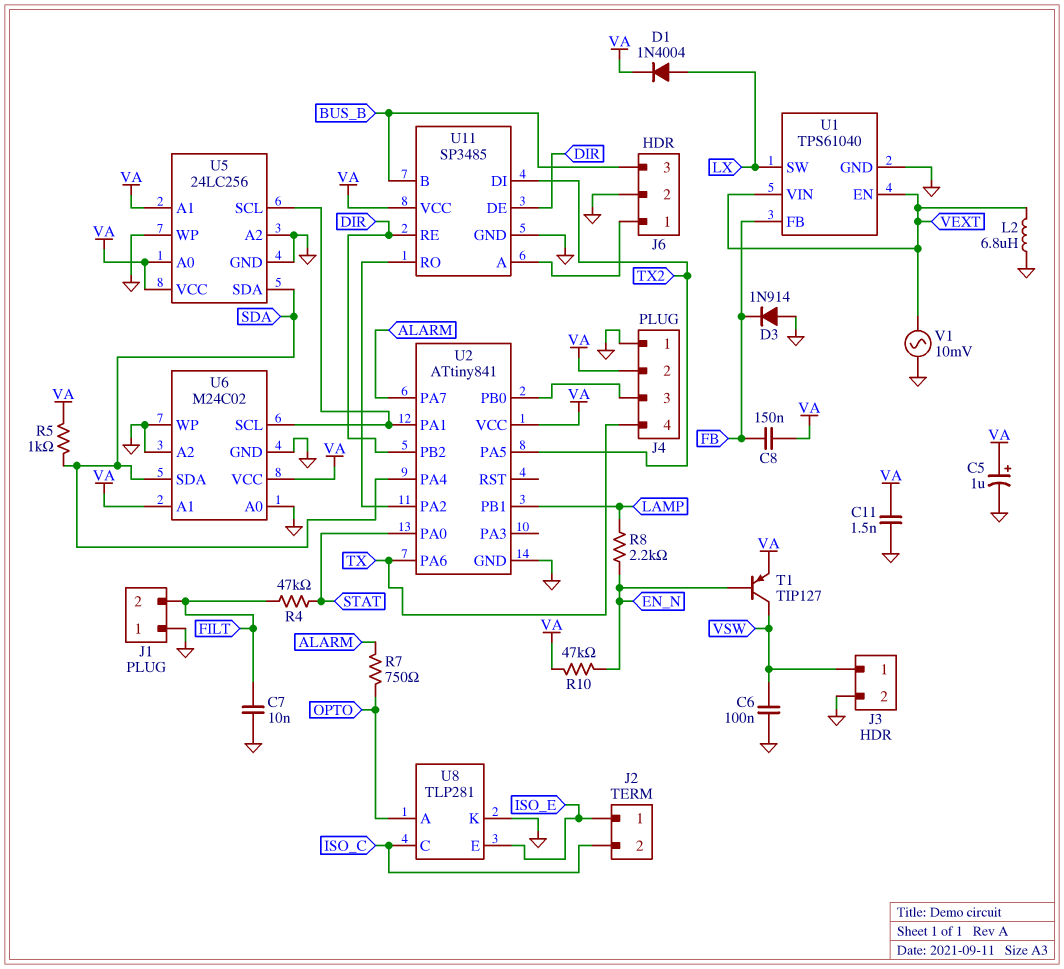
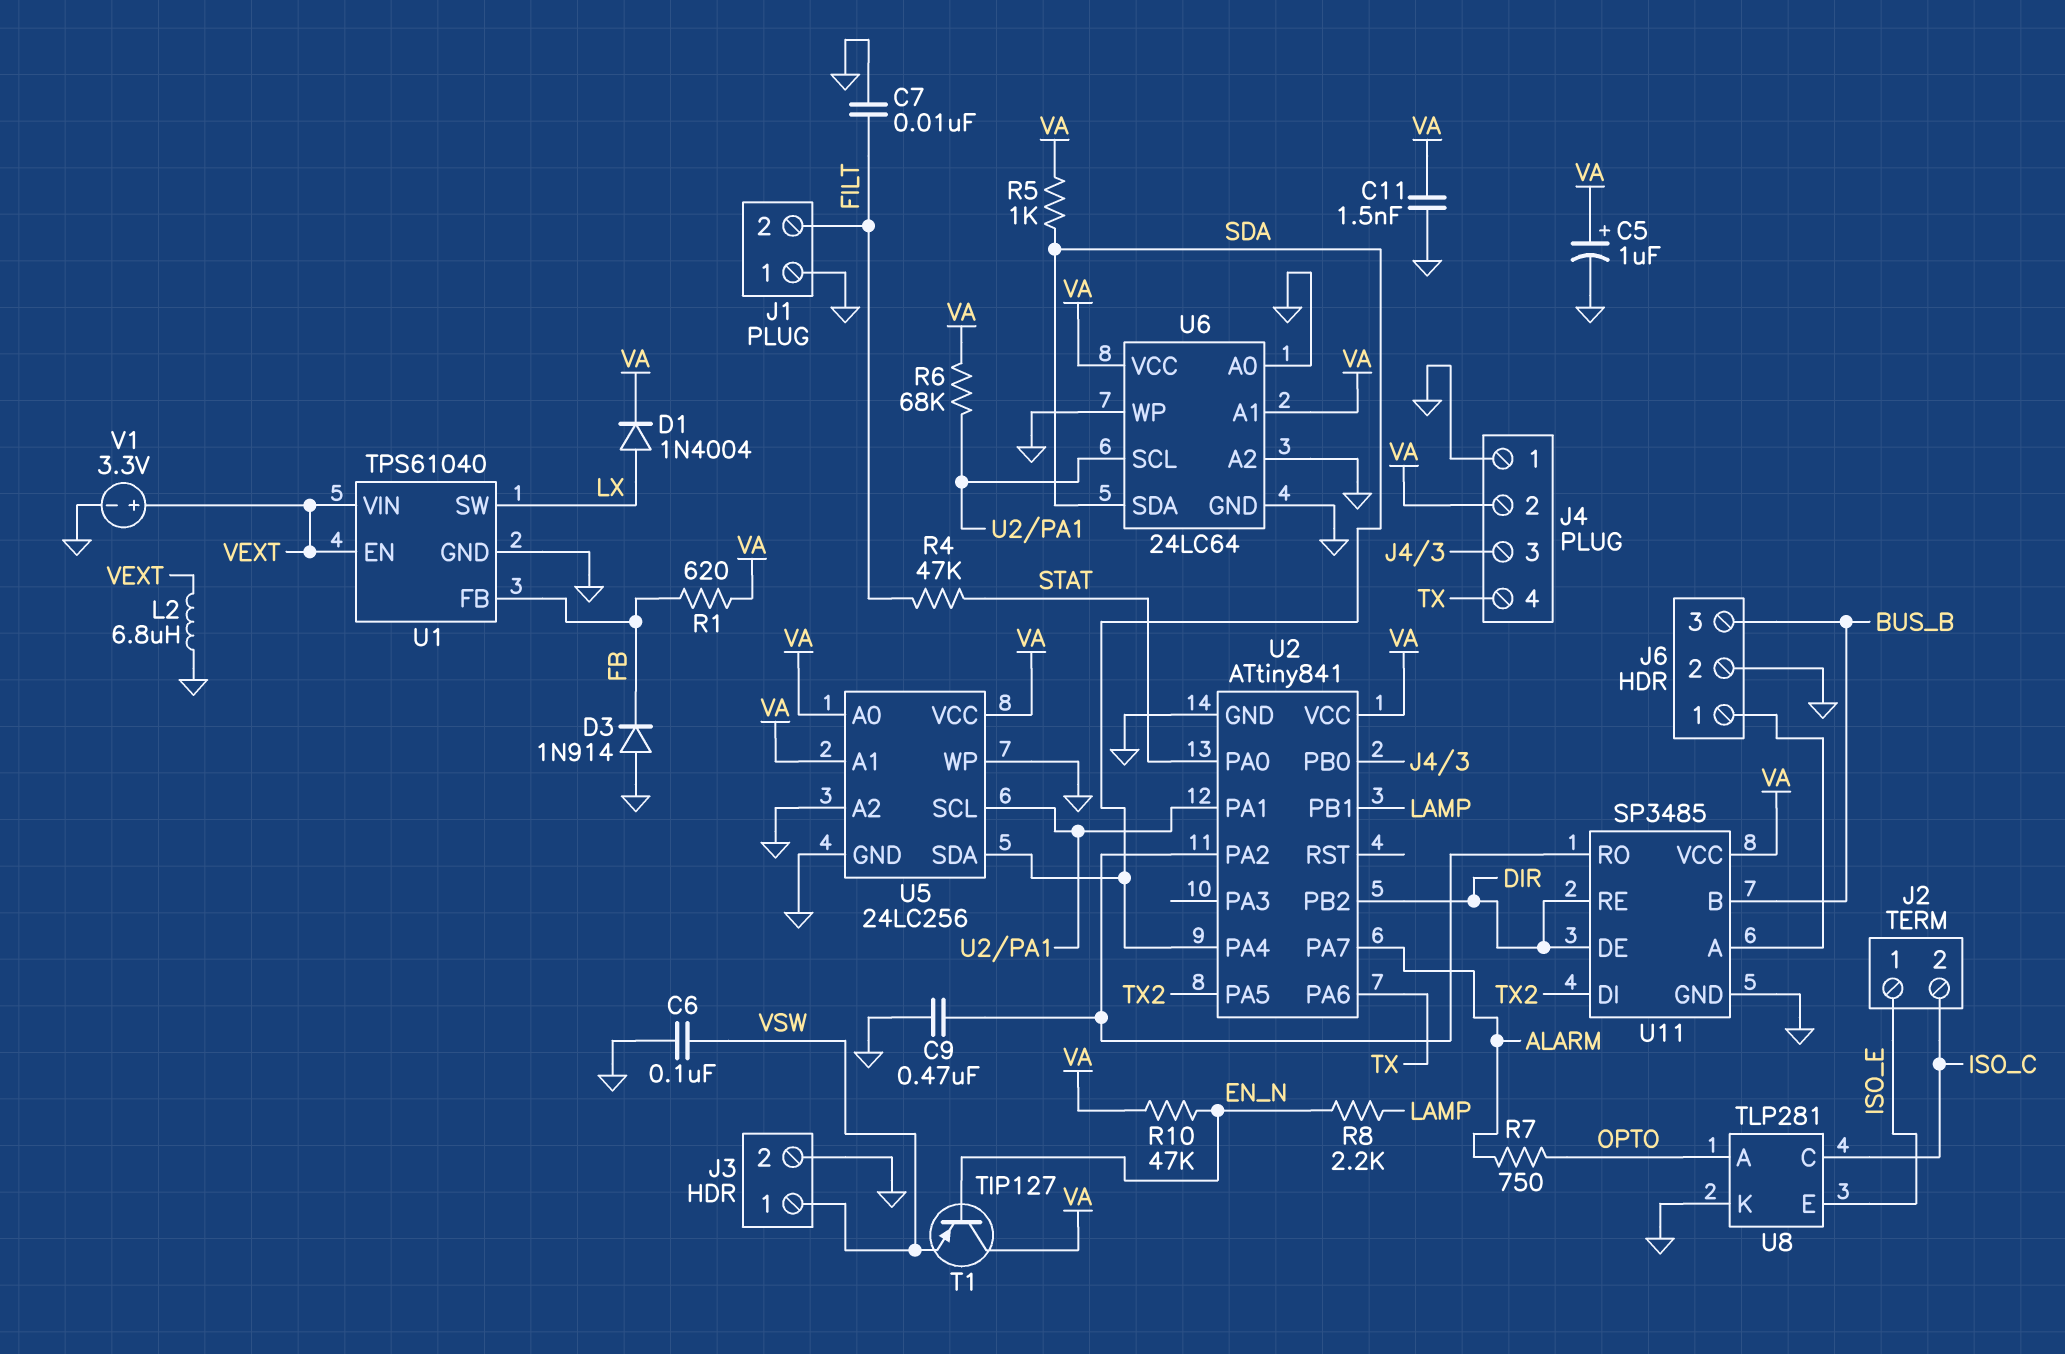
C8: 150nF (FB, VA) -> none
C9: none -> 470nF (GND, U2/PA2)
R1: none -> 620 (FB, VA)
R6: none -> 68k (U2/PA1, VA)
T1: PNP TIP127 (B EN_N, C VSW, E VA) -> PNP TIP127 (B EN_N, C VA, E VSW)
U6: M24C02 -> 24LC64
V1: AC 10mV (GND, VEXT) -> 3.3V (plus VEXT, minus GND)

